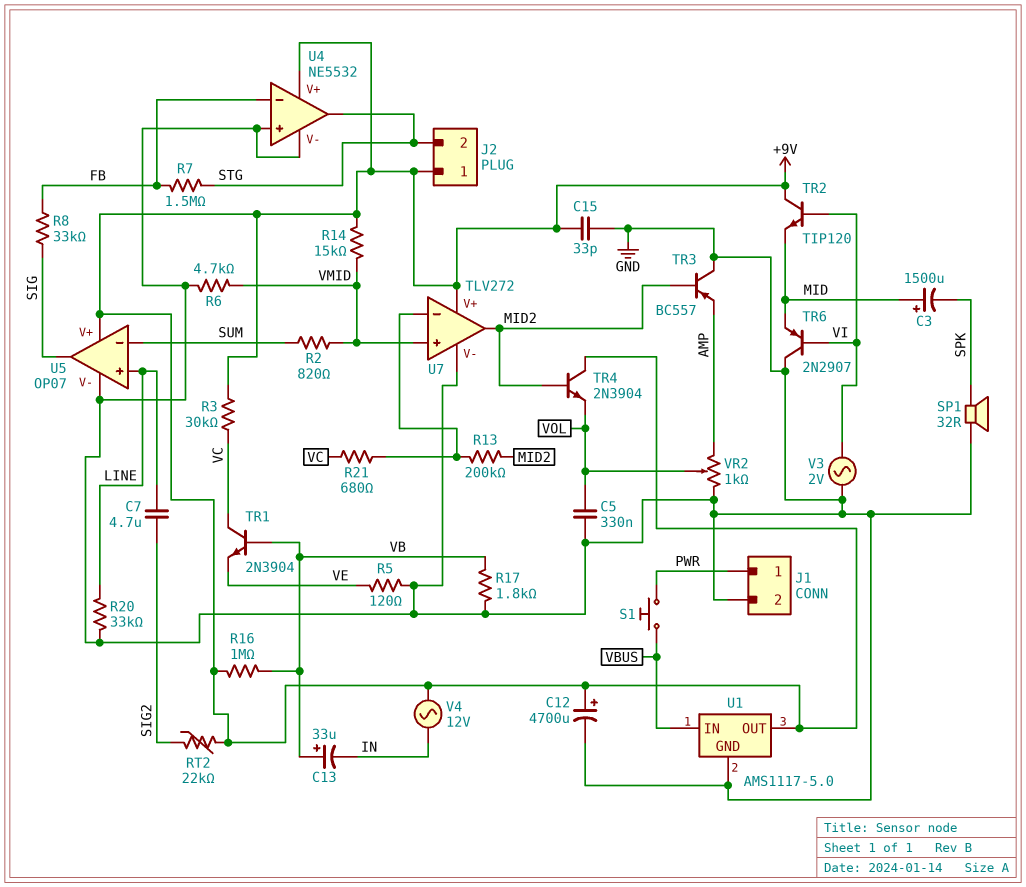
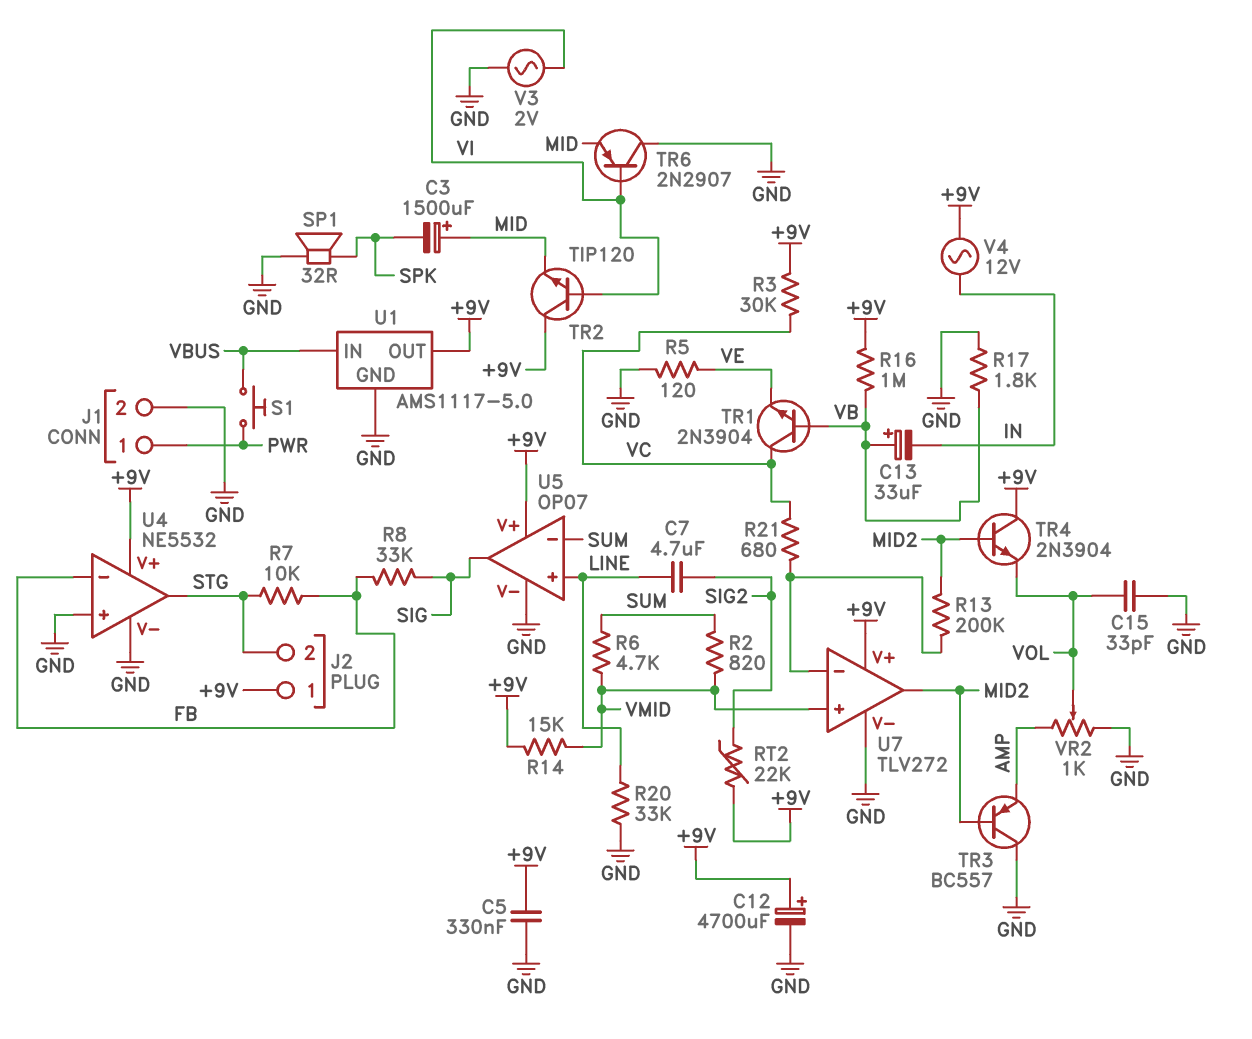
C5: 330nF (GND, VOL) -> 330nF (+9V, GND)
C15: 33pF (+9V, GND) -> 33pF (GND, VOL)
R6: 4.7k (GND, VMID) -> 4.7k (SUM, VMID)
R7: 1.5M (FB, STG) -> 10k (FB, STG)

